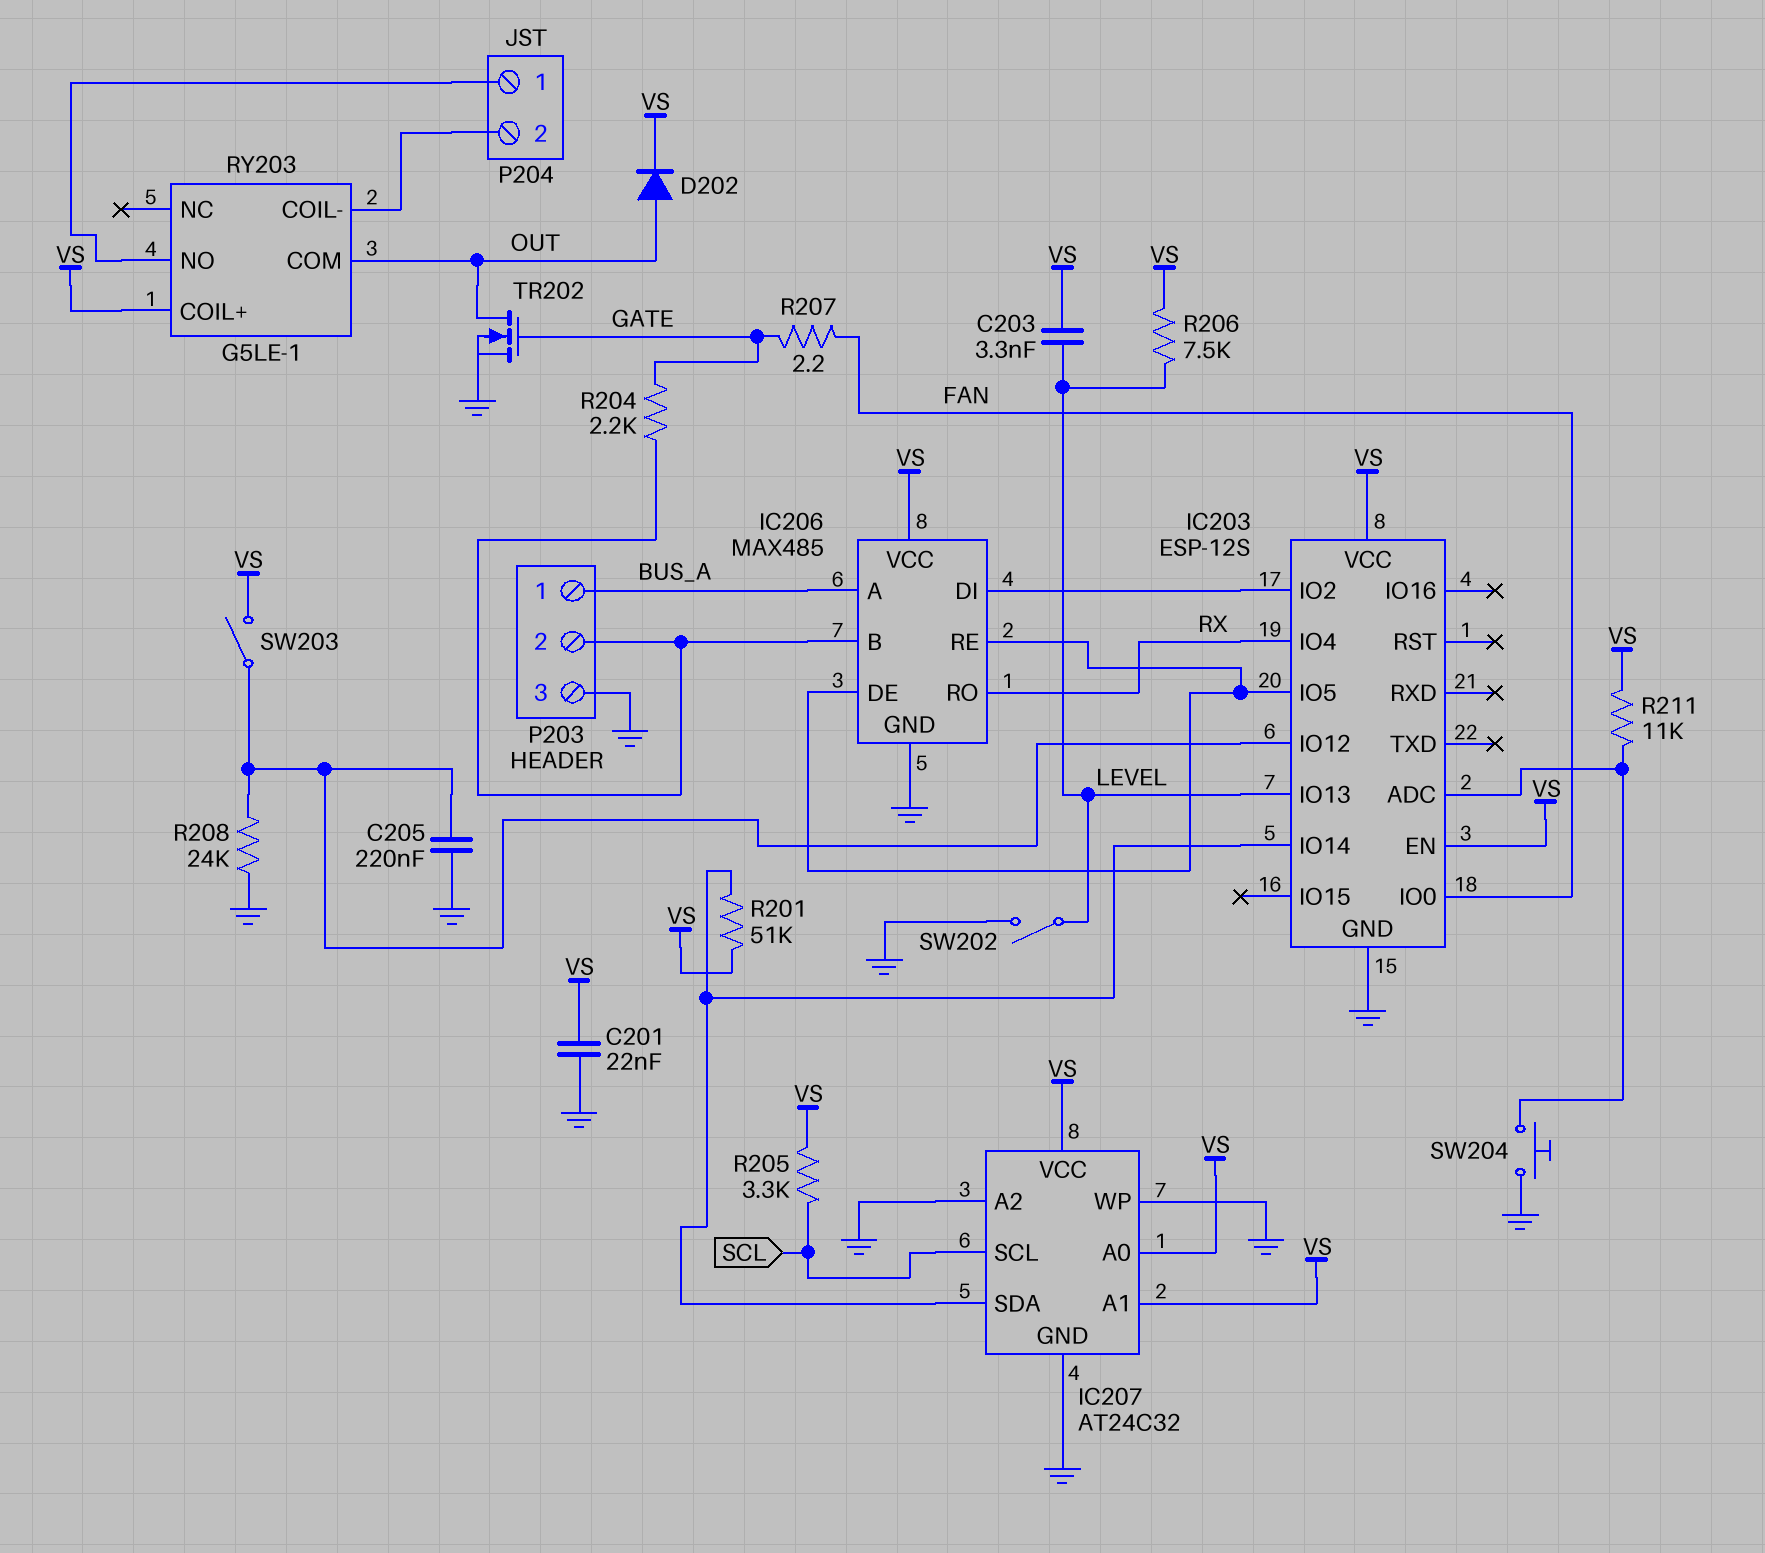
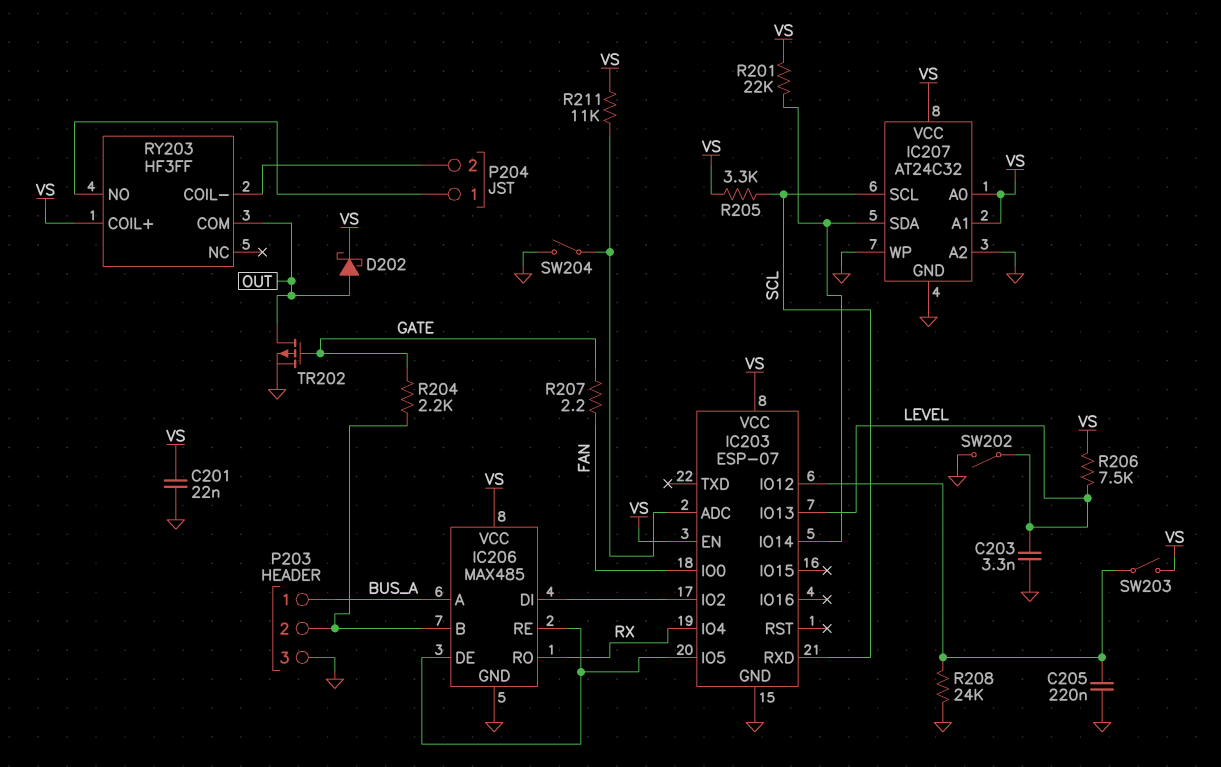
C203: 3.3nF (LEVEL, VS) -> 3.3nF (GND, LEVEL)
D202: diode (A OUT, K VS) -> schottky (A OUT, K VS)
IC203: ESP-12S -> ESP-07
IC203 pin RXD: none -> SCL
R201: 51k (IC203/IO14, VS) -> 22k (IC203/IO14, VS)
RY203: G5LE-1 -> HF3FF
SW204: button (GND, IC203/ADC) -> switch (GND, IC203/ADC)
TR202: NMOS (G GATE, D OUT, S GND) -> PMOS (G GATE, D OUT, S GND)

